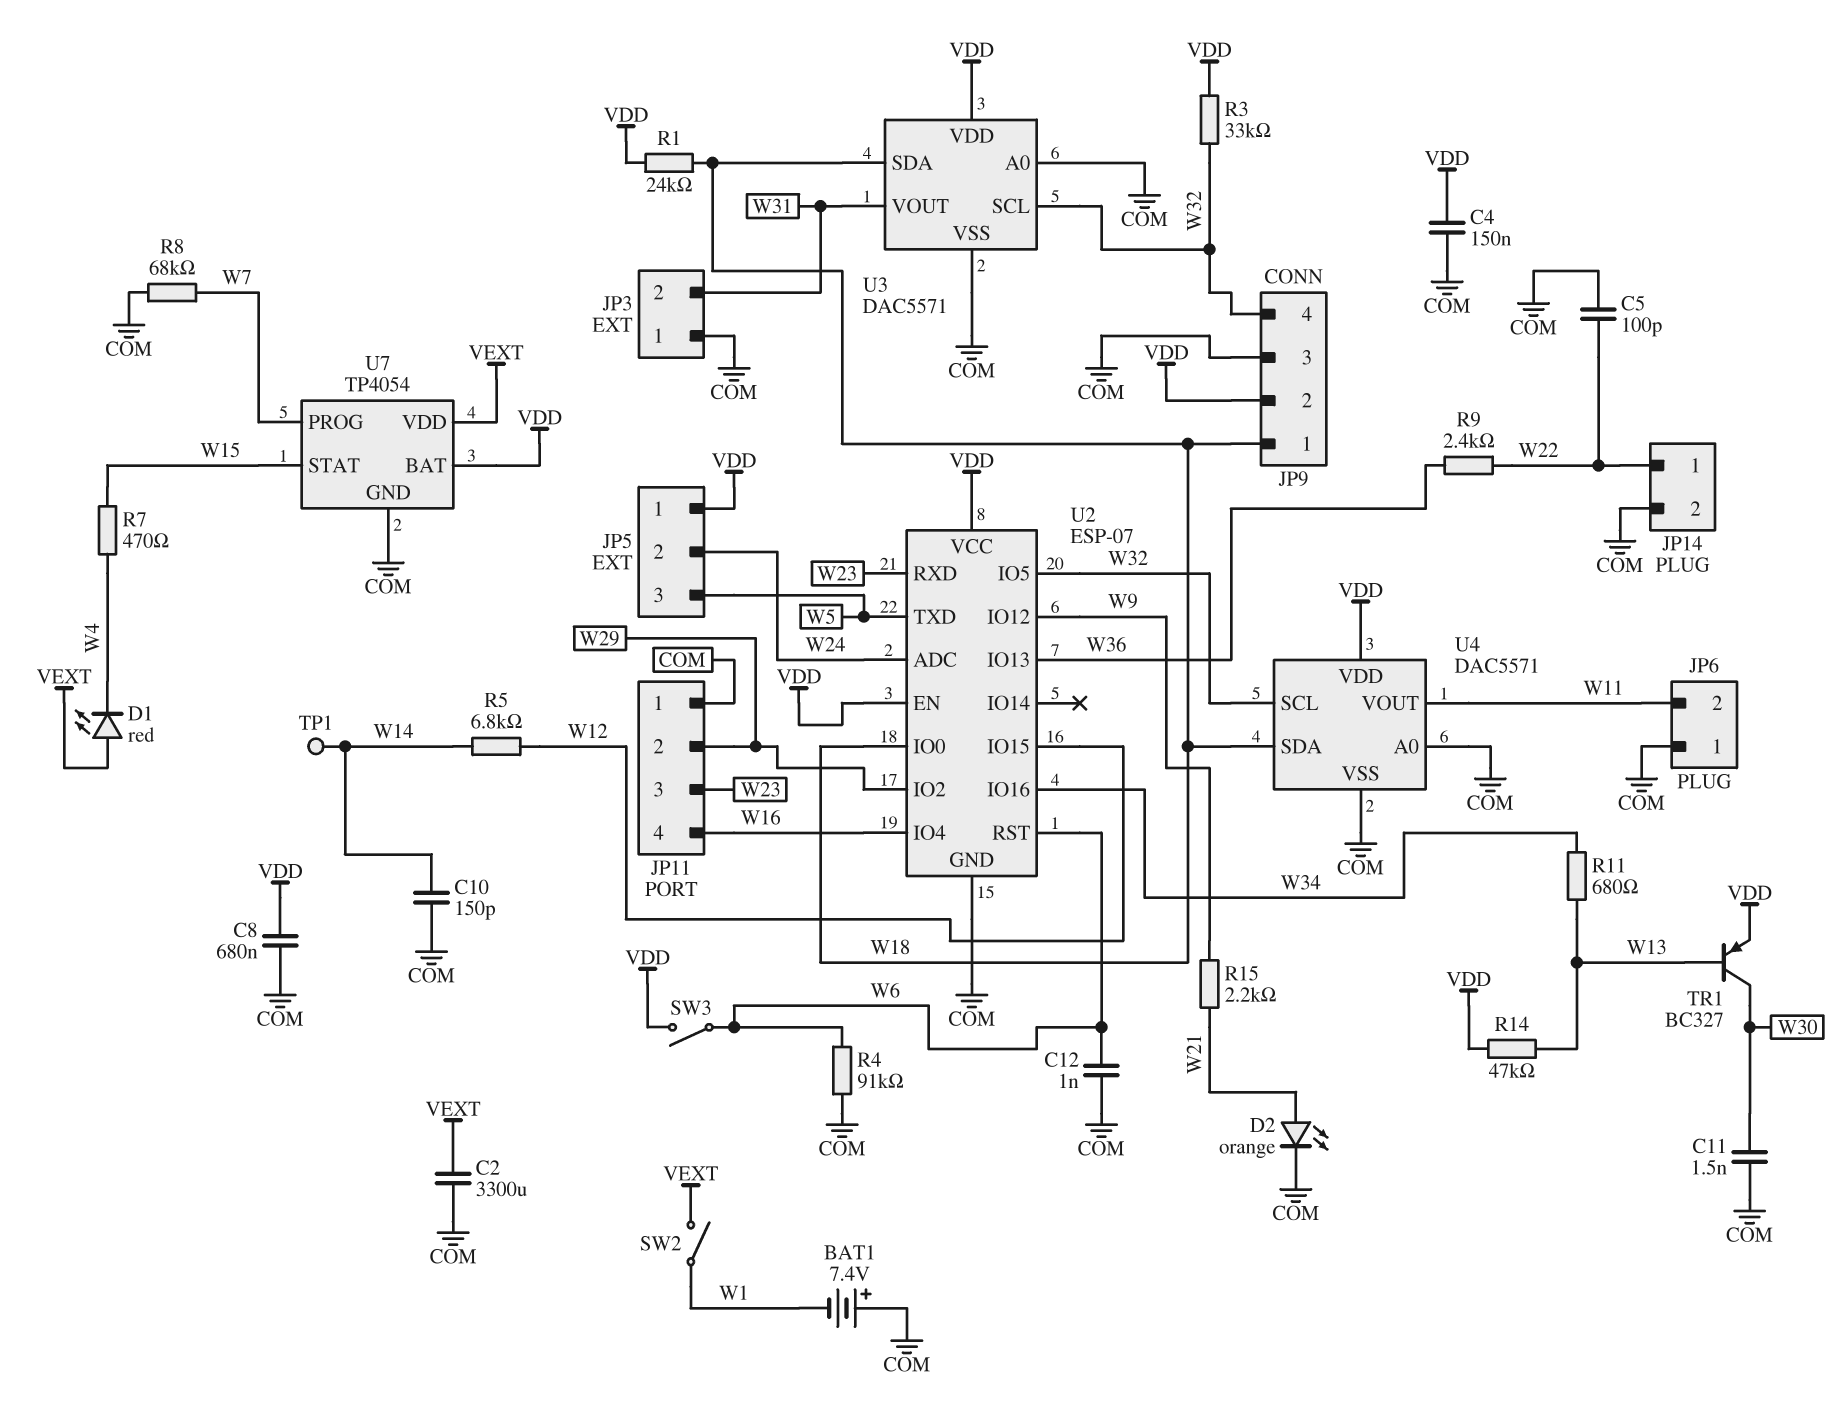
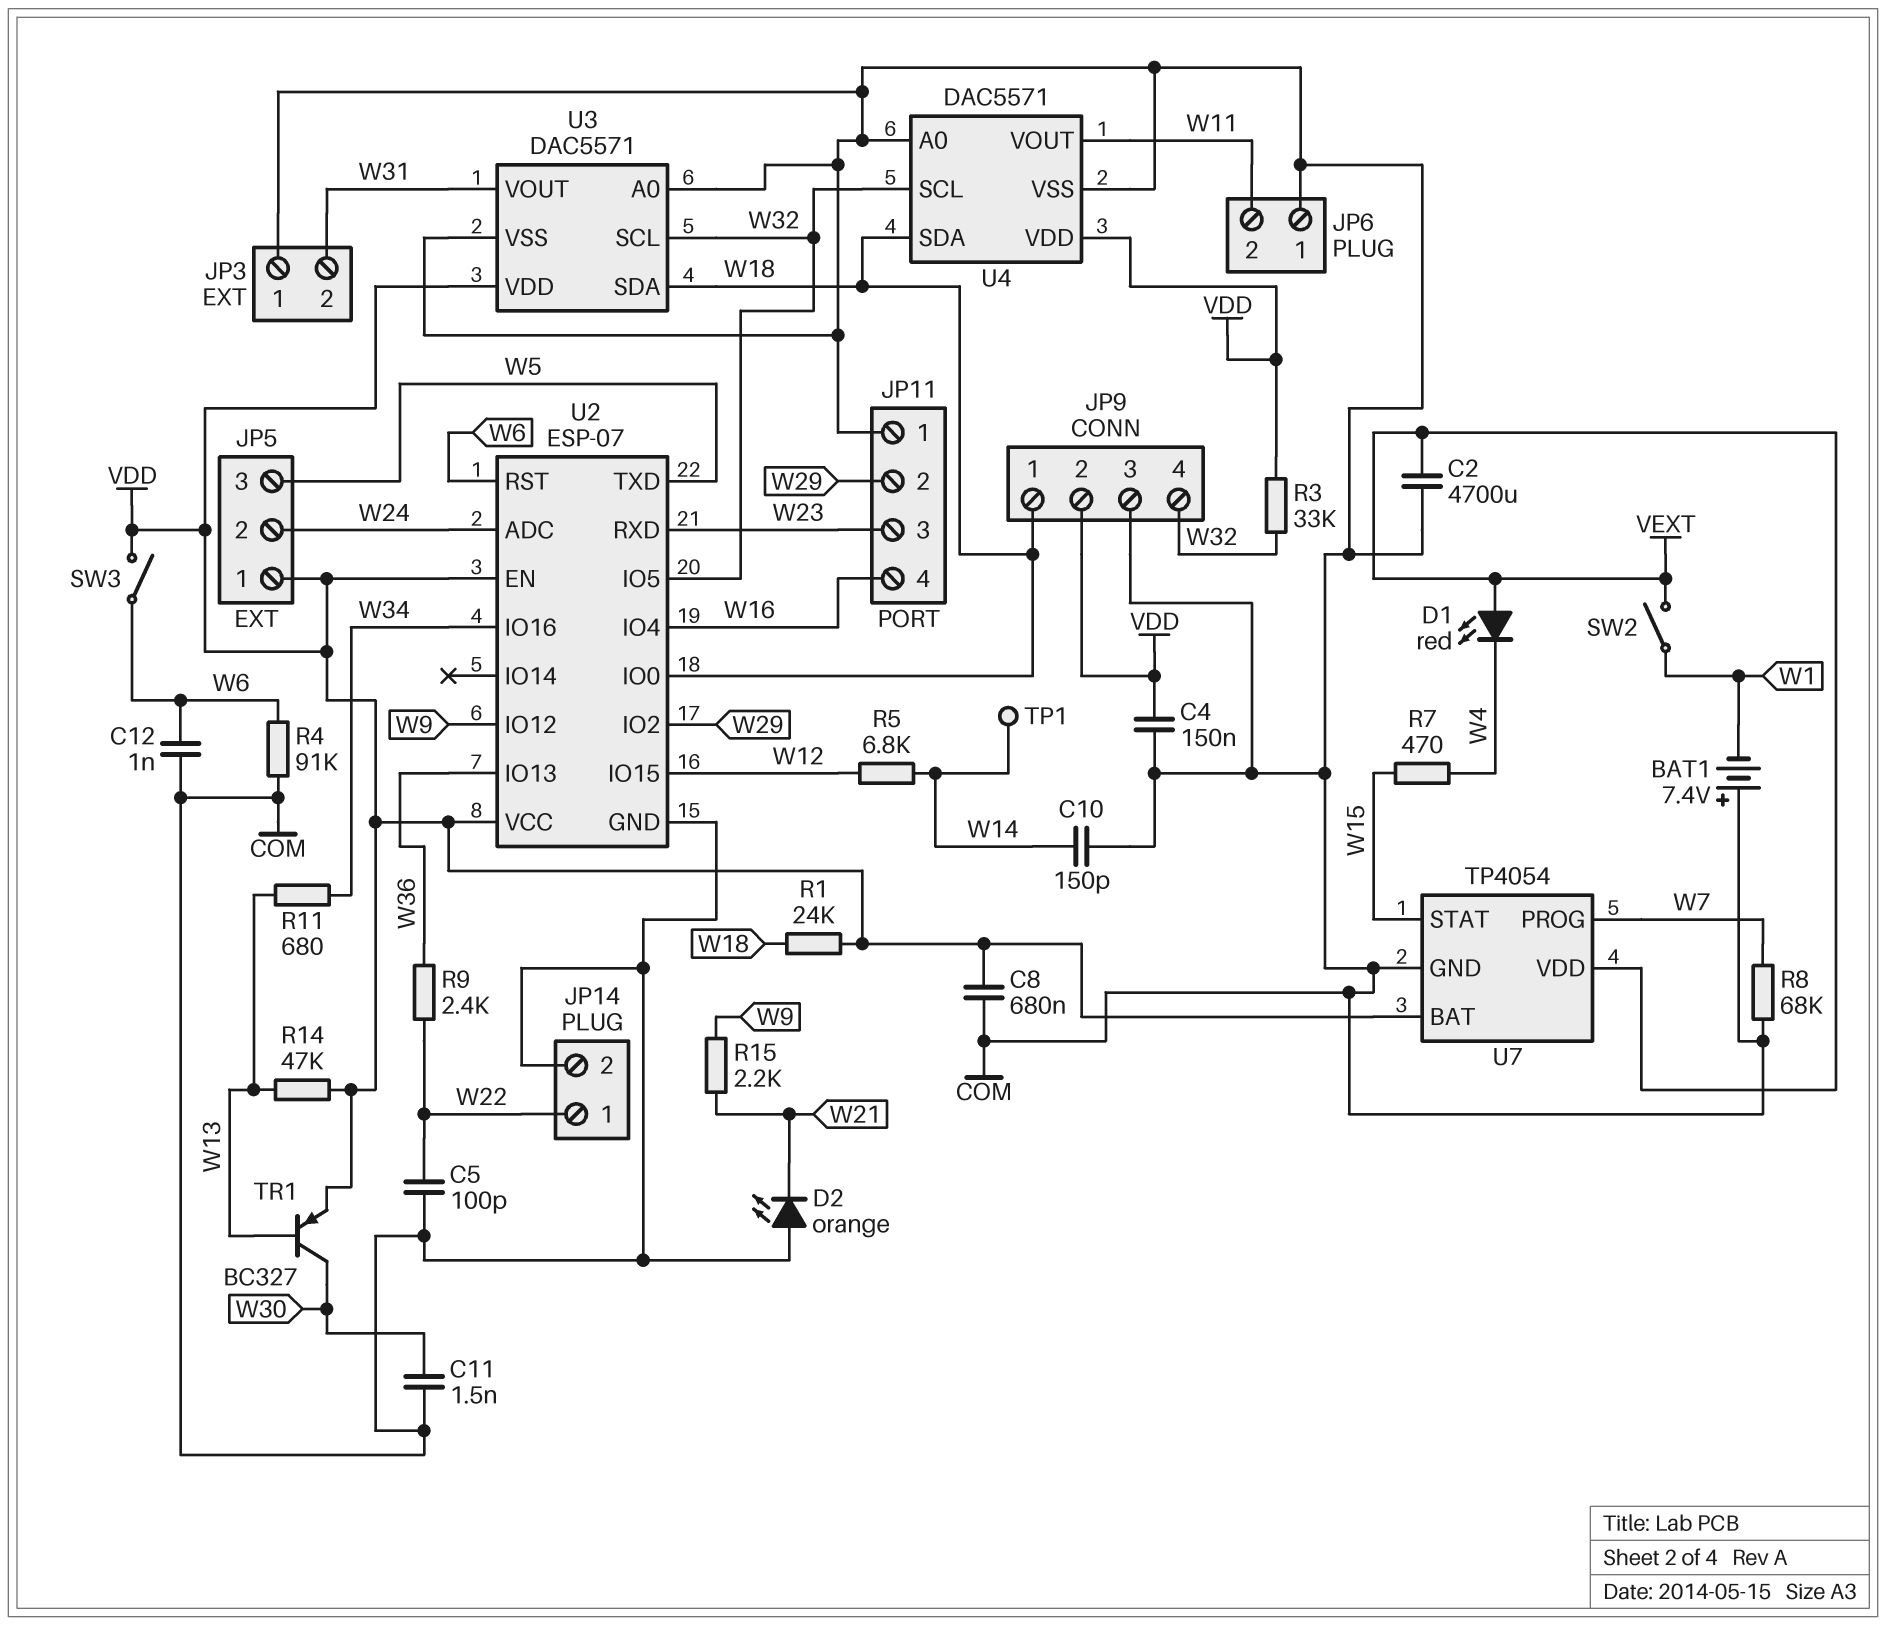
C2: 3300uF (COM, VEXT) -> 4700uF (COM, VEXT)
D2: LED orange (A W21, K COM) -> LED orange (A COM, K W21)

